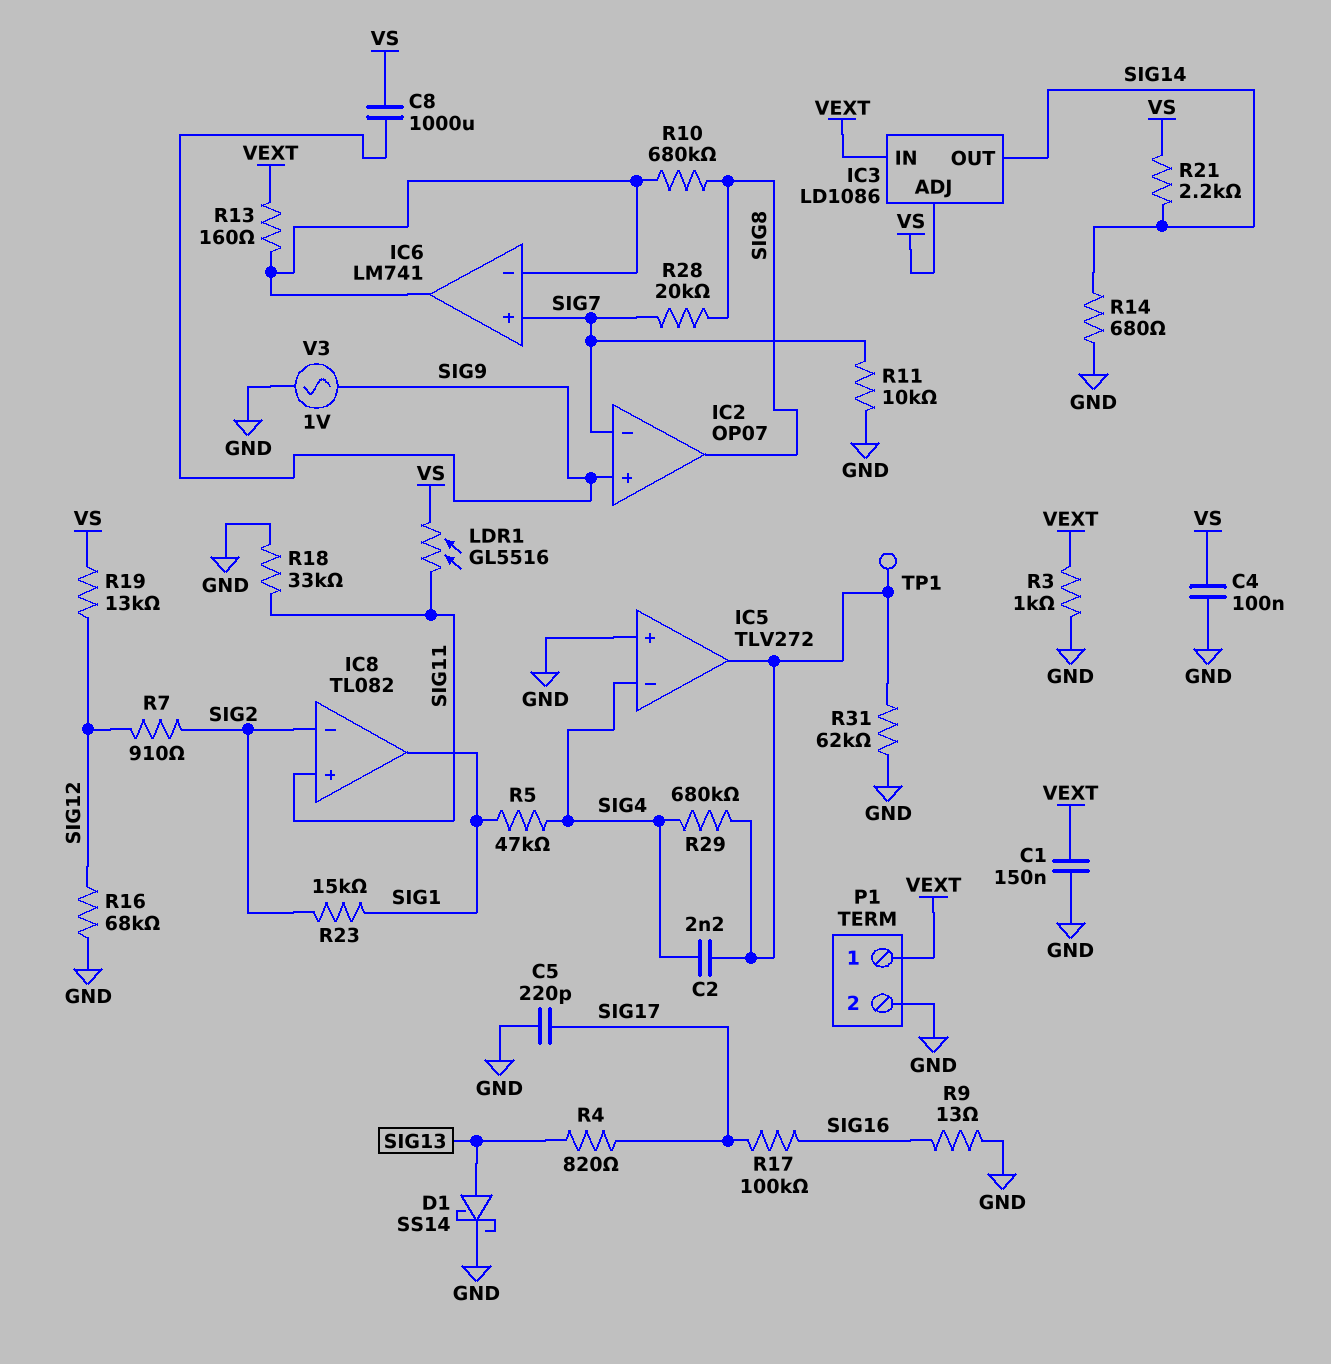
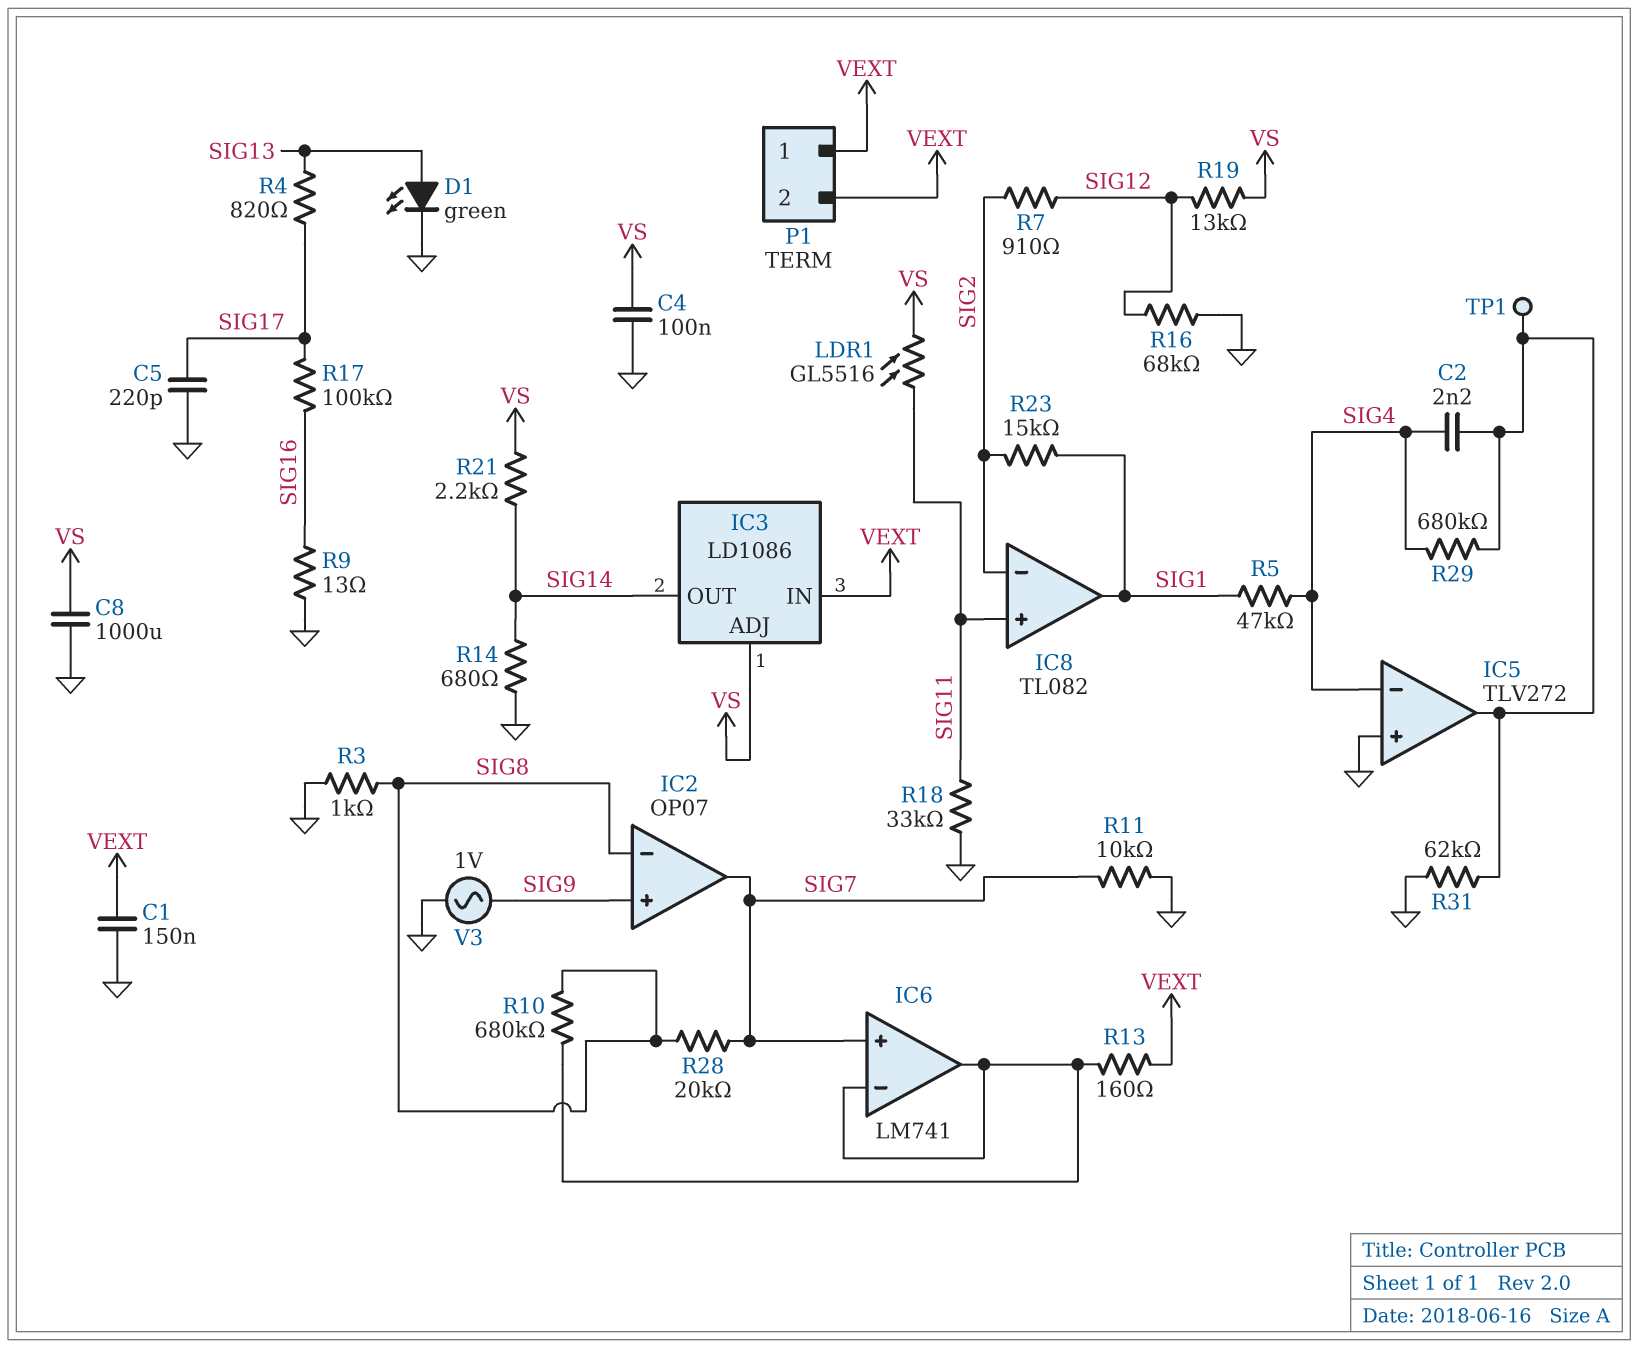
C8: 1000uF (SIG9, VS) -> 1000uF (GND, VS)
D1: schottky SS14 (A SIG13, K GND) -> LED green (A SIG13, K GND)
IC2 pin in-: SIG7 -> SIG8
IC2 pin out: SIG8 -> SIG7
P1 pin 2: GND -> VEXT
R3: 1k (GND, VEXT) -> 1k (GND, SIG8)

